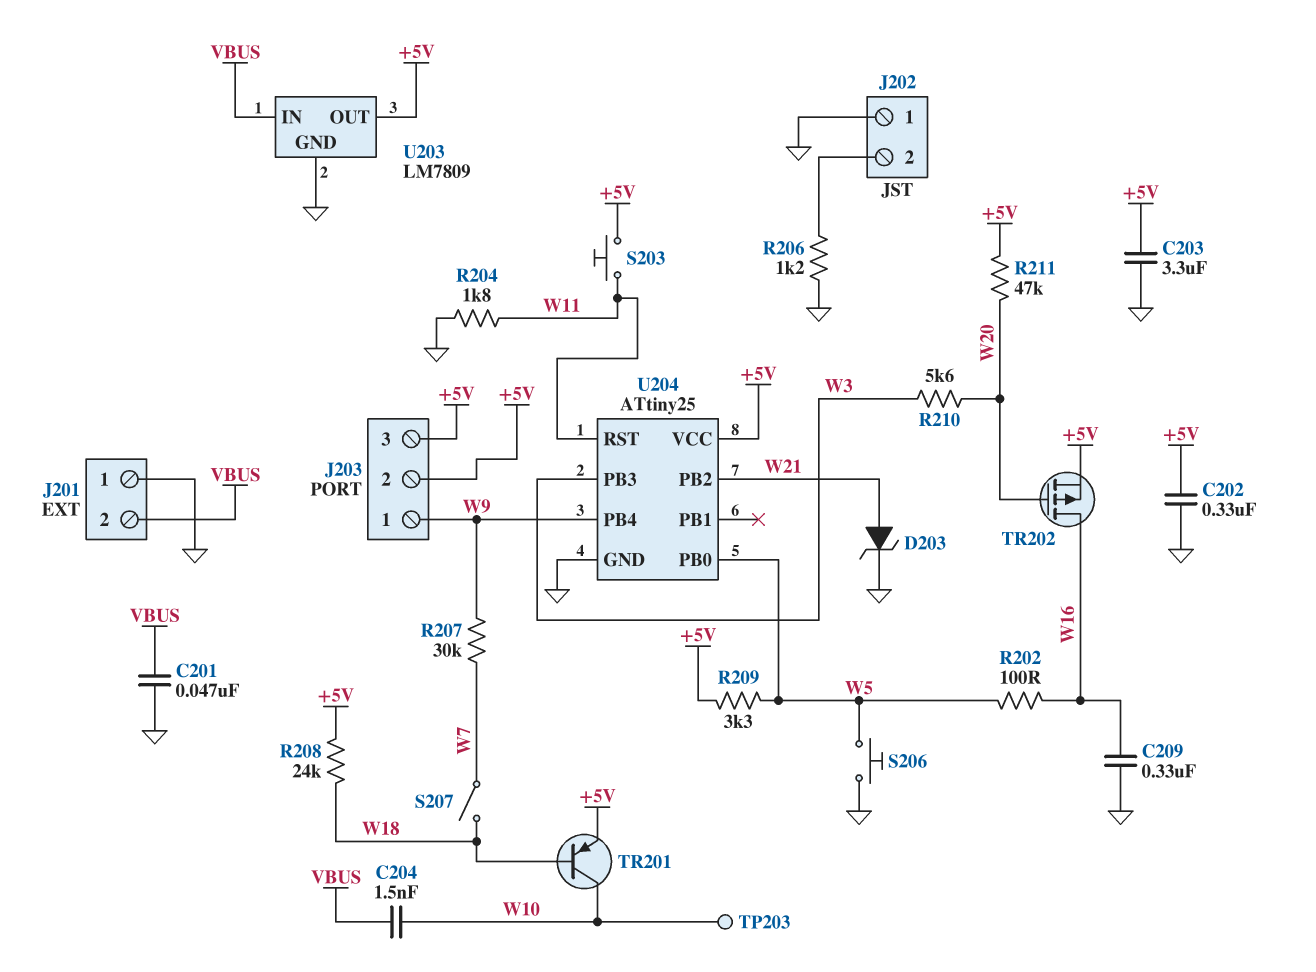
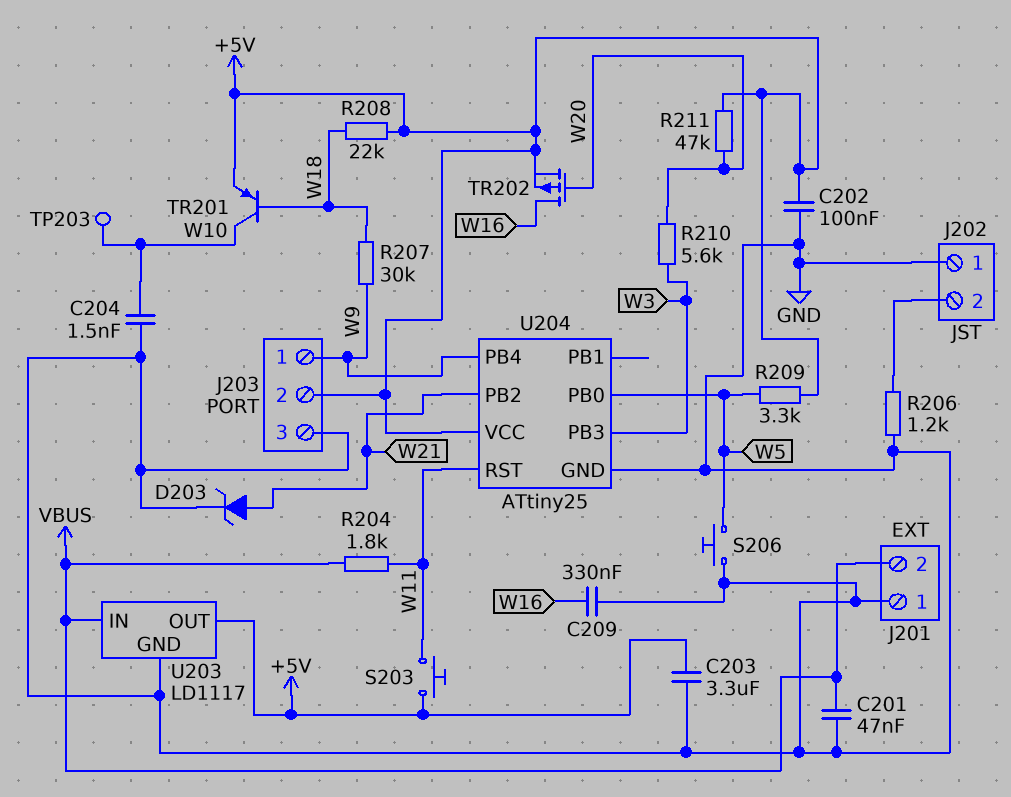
C202: 330nF (+5V, GND) -> 100nF (+5V, GND)
C204: 1.5nF (VBUS, W10) -> 1.5nF (GND, W10)
J203 pin 3: +5V -> GND
R202: 100 (W5, W16) -> none
R204: 1.8k (GND, W11) -> 1.8k (VBUS, W11)
R207: 30k (W7, W9) -> 30k (W9, W18)
R208: 24k (+5V, W18) -> 22k (+5V, W18)
S207: switch (W7, W18) -> none
U203: LM7809 -> LD1117

